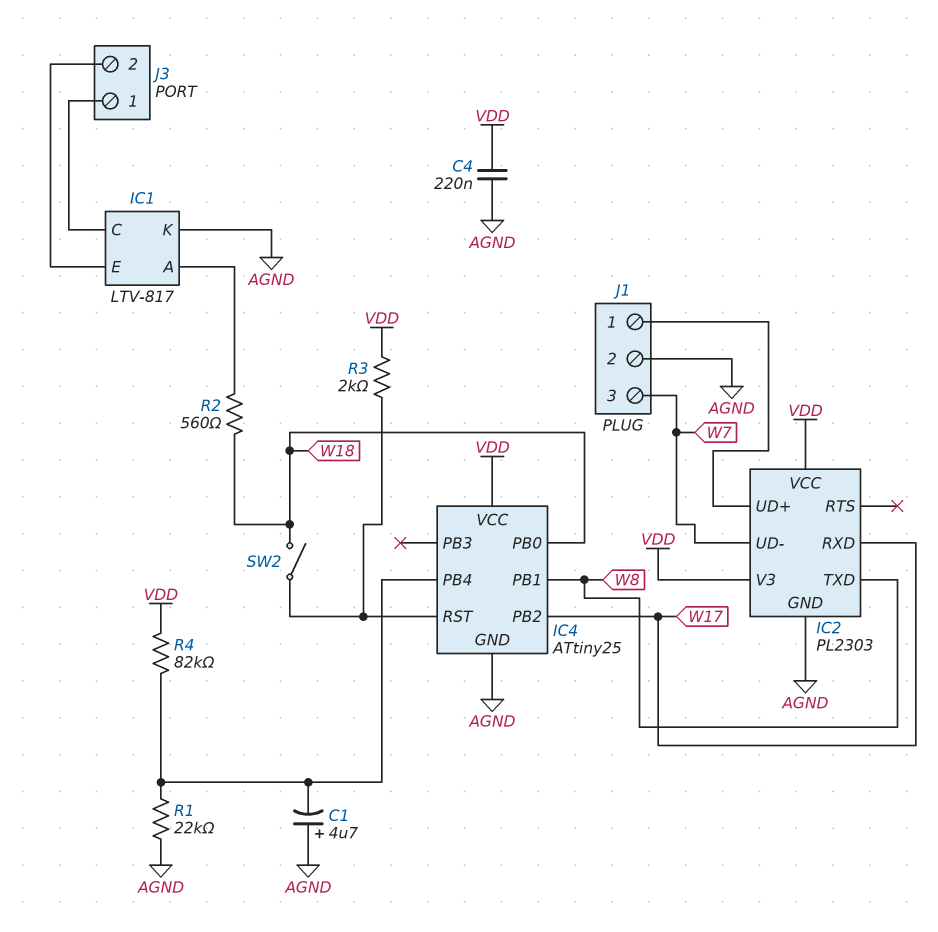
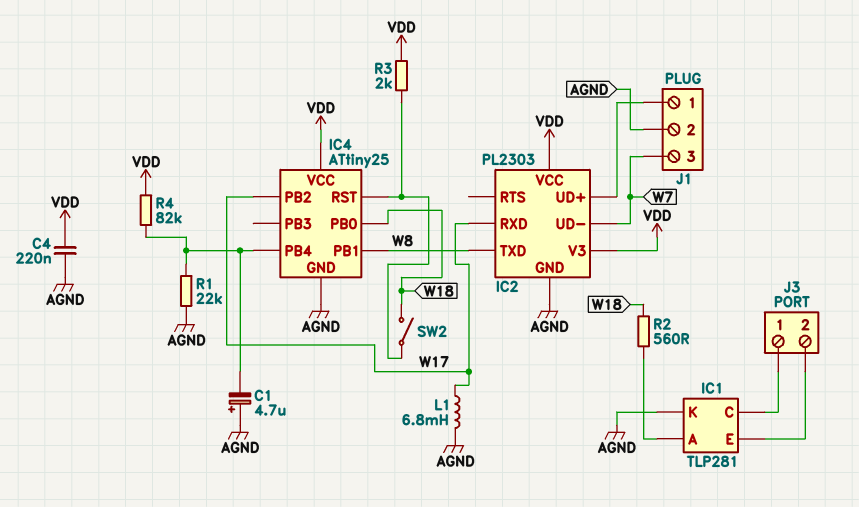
IC1: LTV-817 -> TLP281
L1: none -> 6.8mH (AGND, W17)

